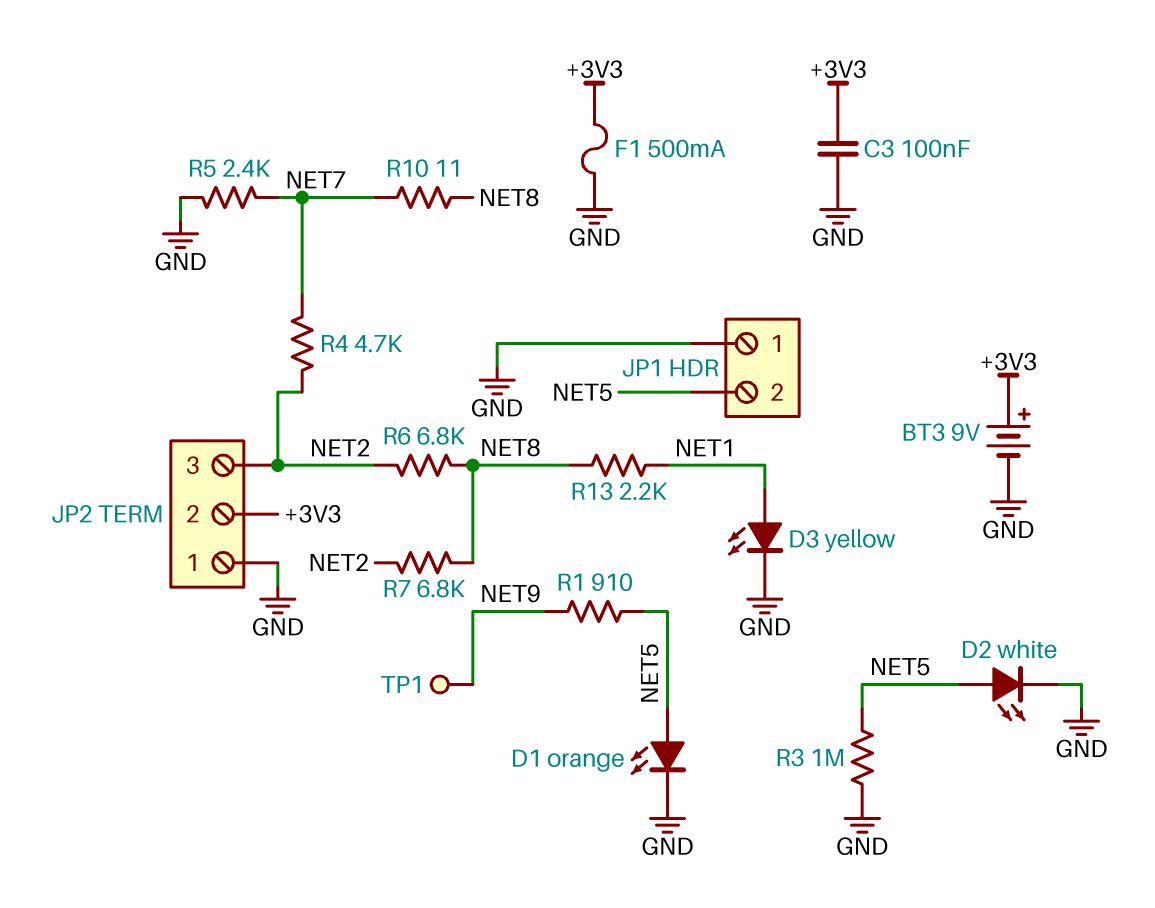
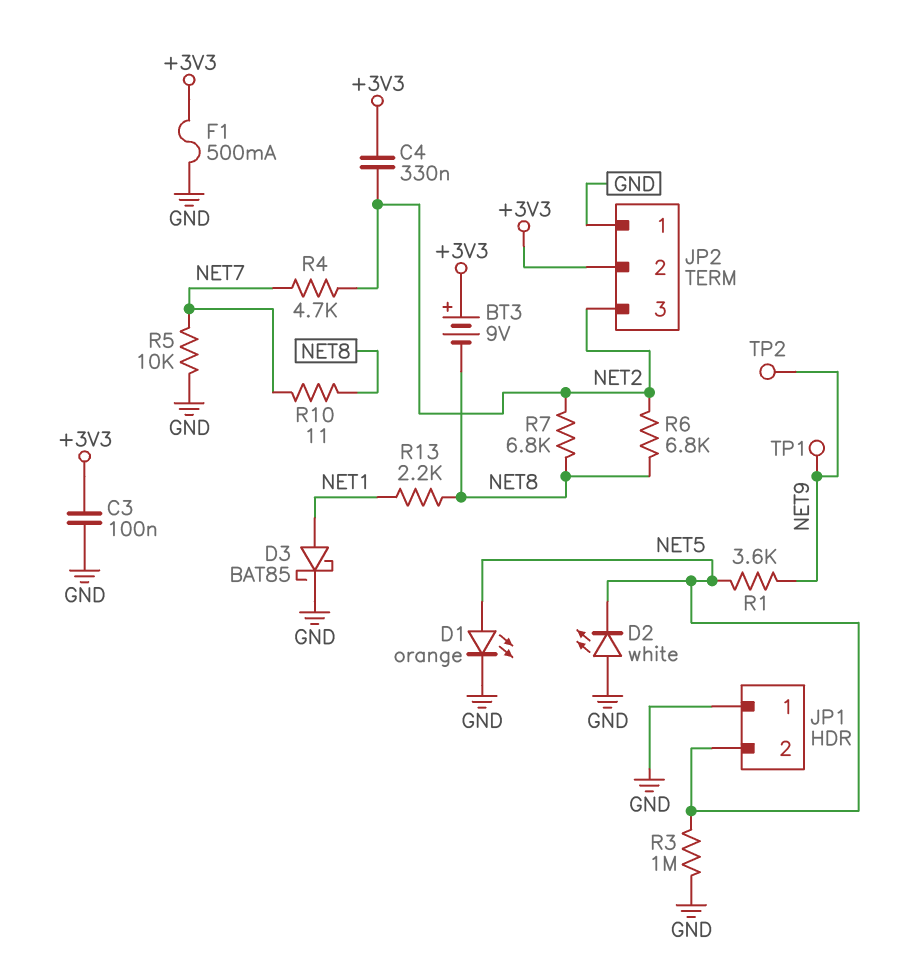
BT3: 9V (plus +3V3, minus GND) -> 9V (plus +3V3, minus NET8)
C4: none -> 330nF (+3V3, NET2)
D2: LED white (A NET5, K GND) -> LED white (A GND, K NET5)
D3: LED yellow (A NET1, K GND) -> schottky BAT85 (A NET1, K GND)
R1: 910 (NET5, NET9) -> 3.6k (NET5, NET9)
R5: 2.4k (GND, NET7) -> 10k (GND, NET7)
TP2: none -> test point (NET9)

